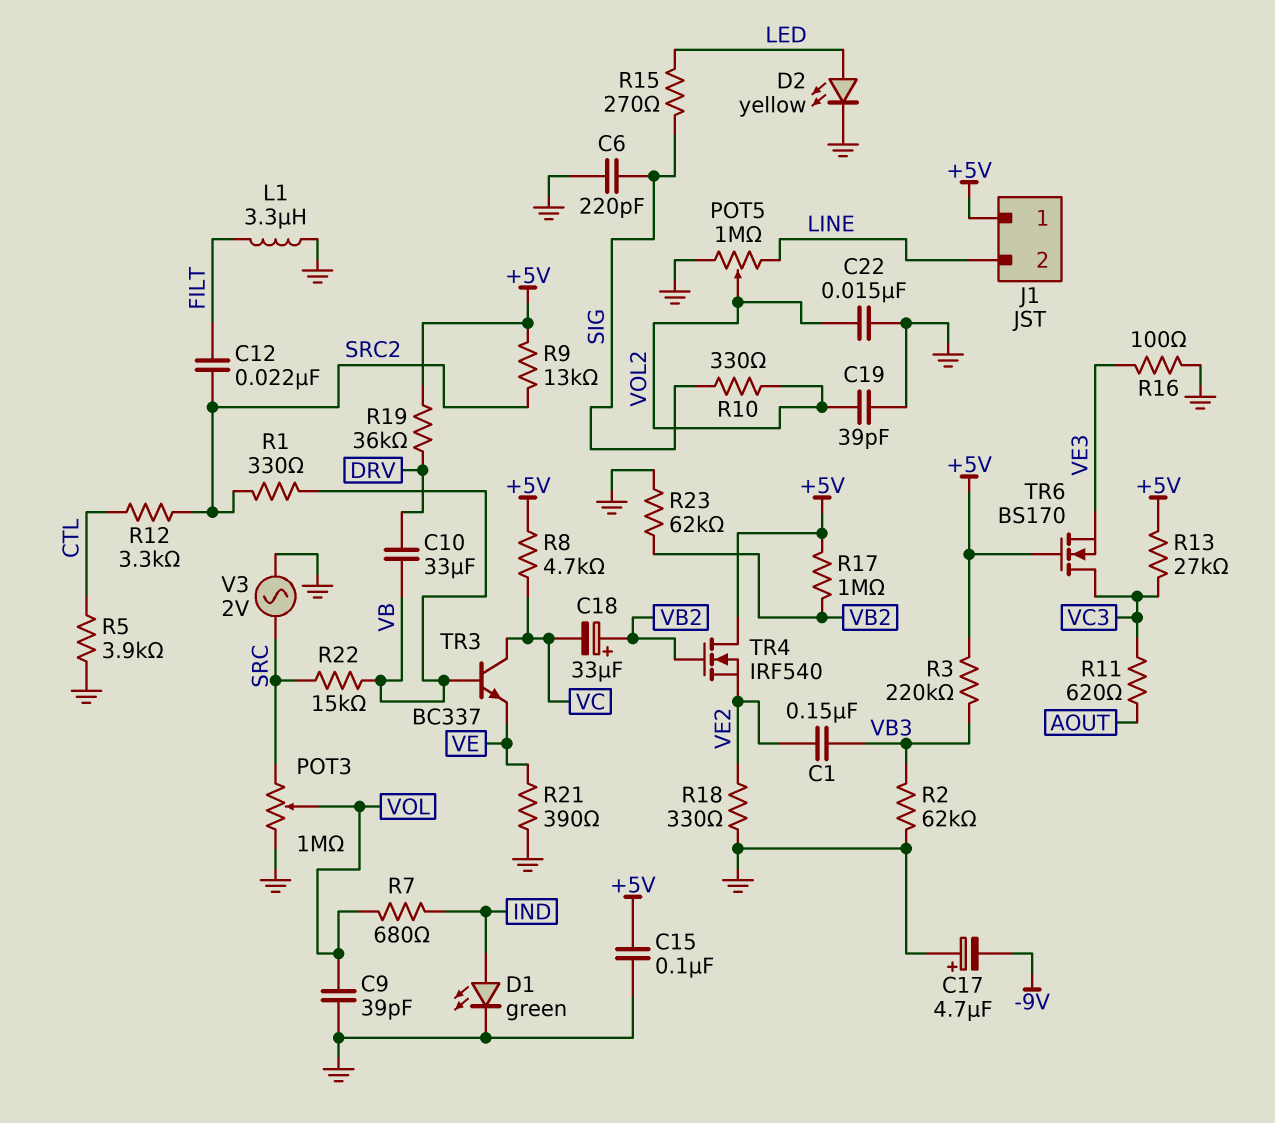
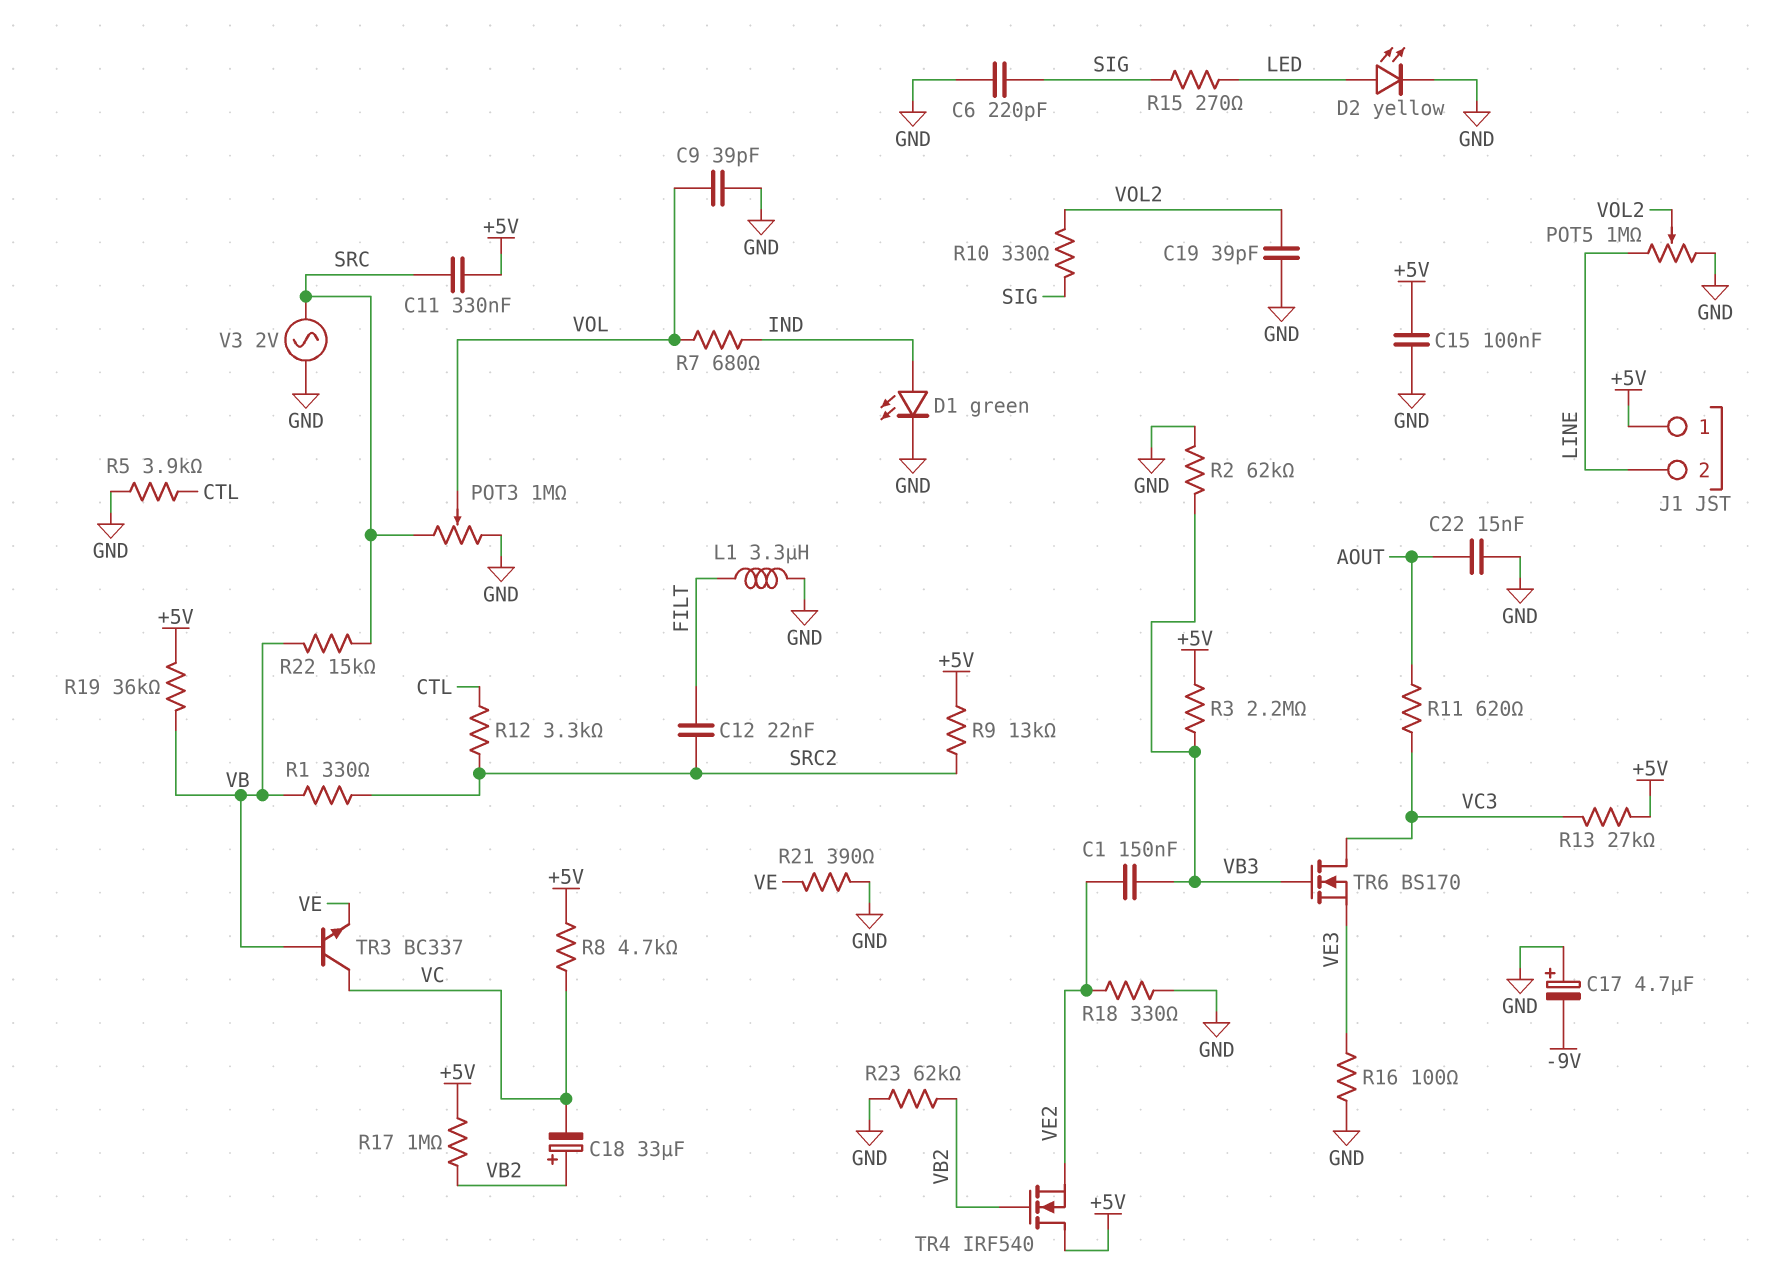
C10: 33uF (DRV, VB) -> none
C11: none -> 330nF (+5V, SRC)
C22: 15nF (GND, VOL2) -> 15nF (AOUT, GND)
R3: 220k (+5V, VB3) -> 2.2M (+5V, VB3)
R19: 36k (+5V, DRV) -> 36k (+5V, VB)
TR6: NMOS BS170 (G +5V, D VC3, S VE3) -> NMOS BS170 (G VB3, D VC3, S VE3)

